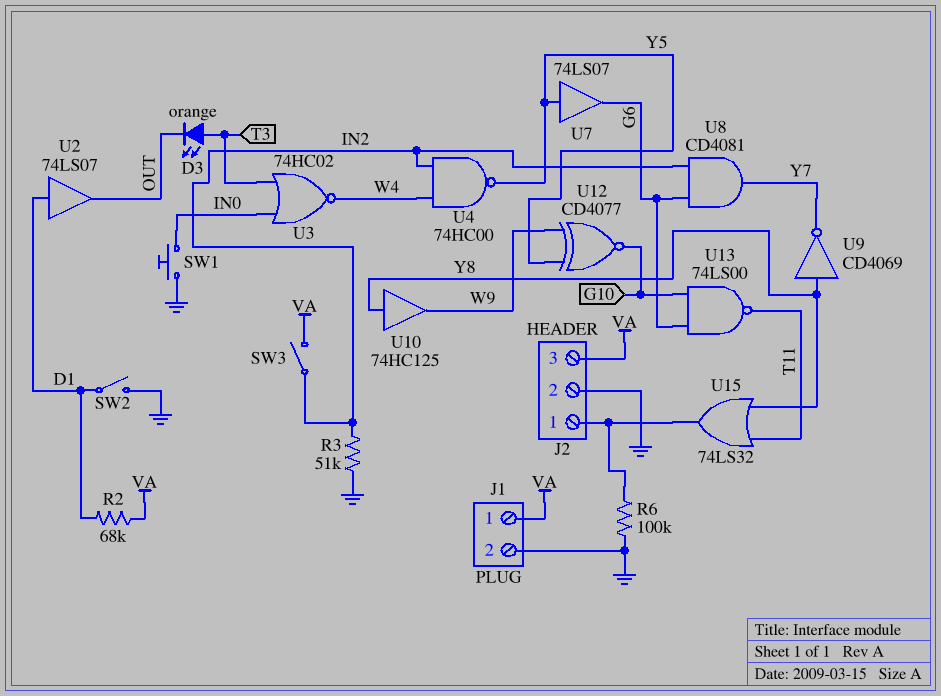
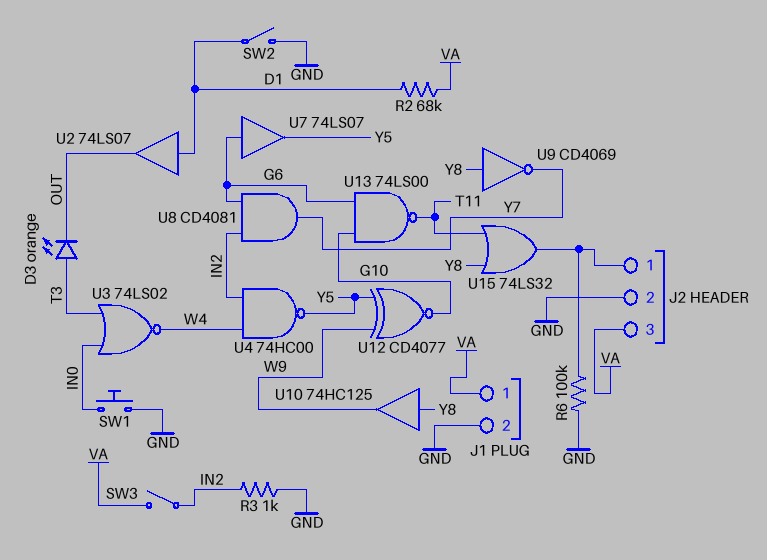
R3: 51k (GND, IN2) -> 1k (GND, IN2)
U3: NOR 74HC02 (in IN0, in T3, out W4) -> NOR 74LS02 (in IN0, in T3, out W4)
U7: buffer 74LS07 (in Y5, out G6) -> buffer 74LS07 (in G6, out Y5)

